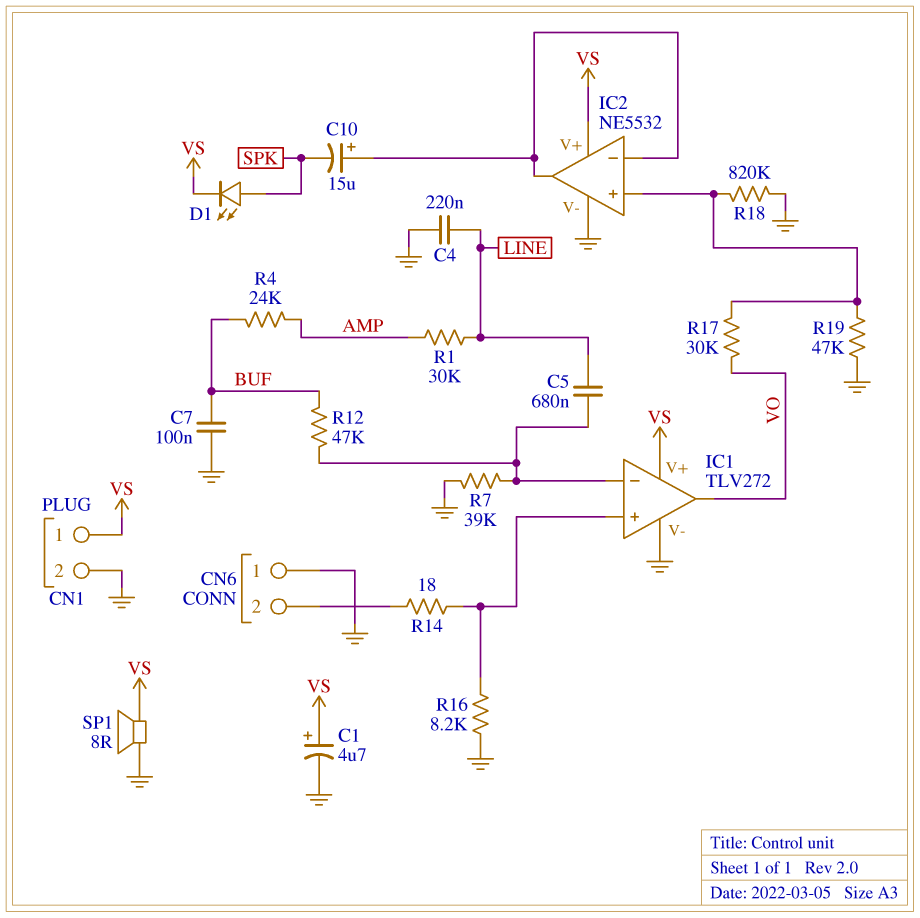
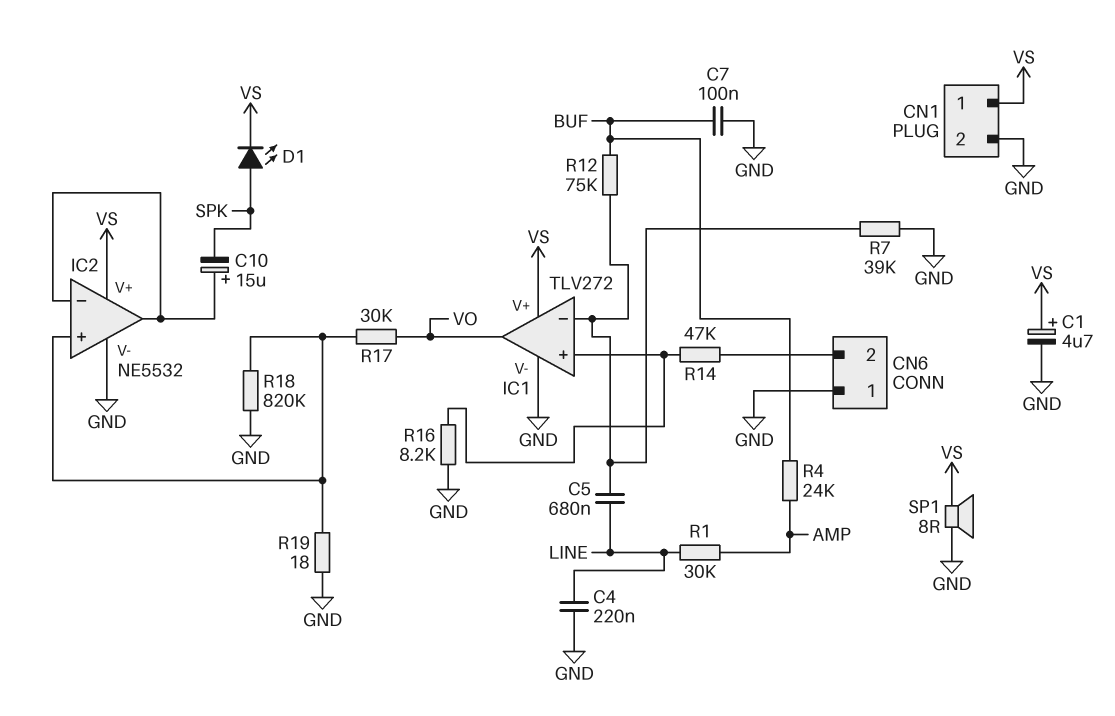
R12: 47k (BUF, IC1/in-) -> 75k (BUF, IC1/in-)
R14: 18 (CN6/2, IC1/in+) -> 47k (CN6/2, IC1/in+)
R19: 47k (GND, IC2/in+) -> 18 (GND, IC2/in+)

